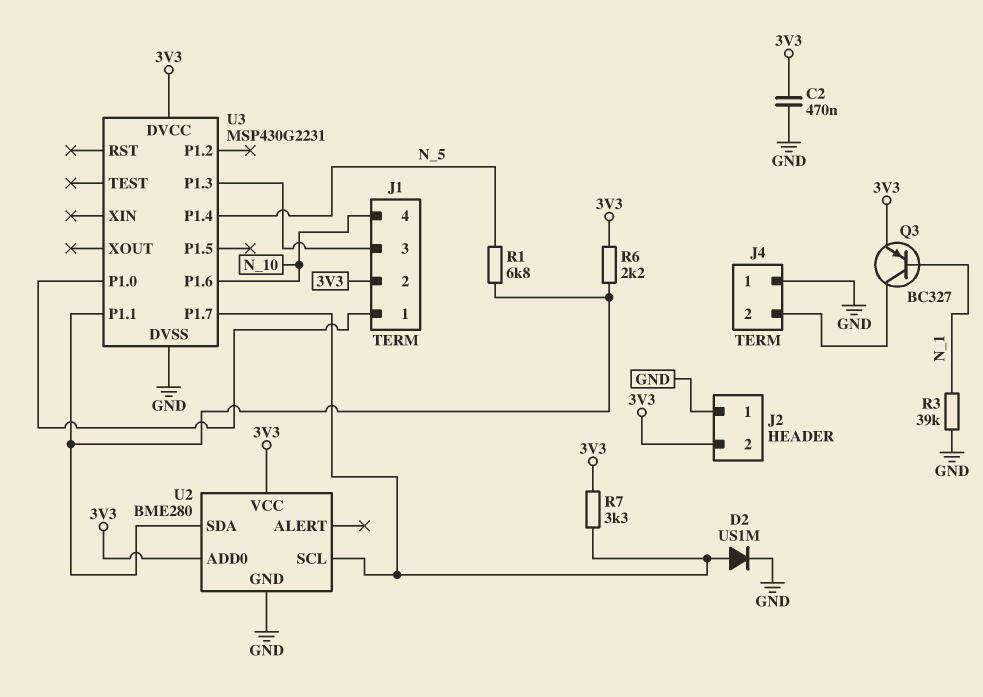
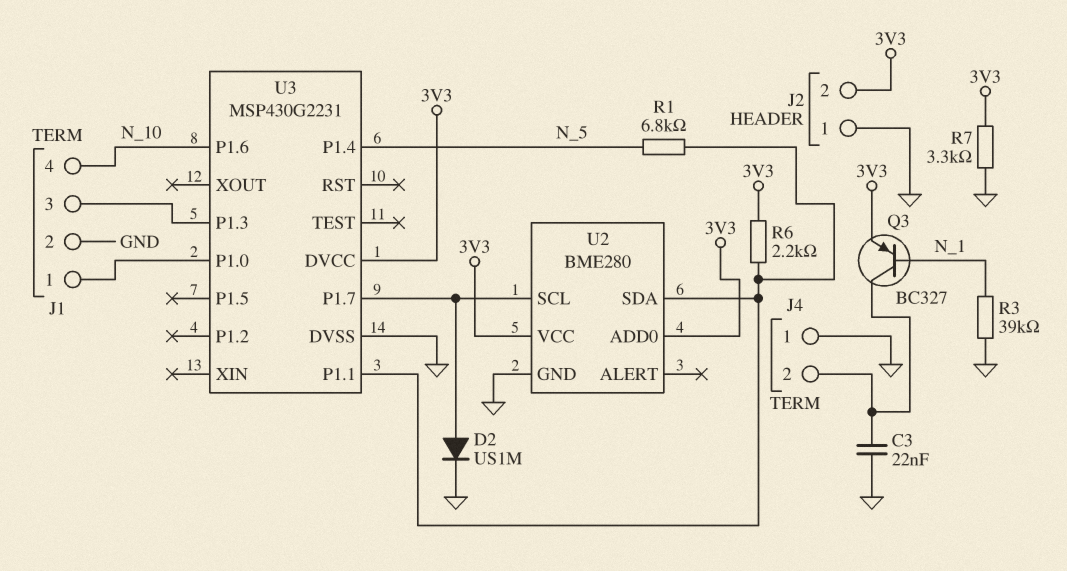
C2: 470nF (3V3, GND) -> none
C3: none -> 22nF (GND, J4/2)
J1 pin 2: 3V3 -> GND
R7: 3.3k (3V3, U2/SCL) -> 3.3k (3V3, GND)

